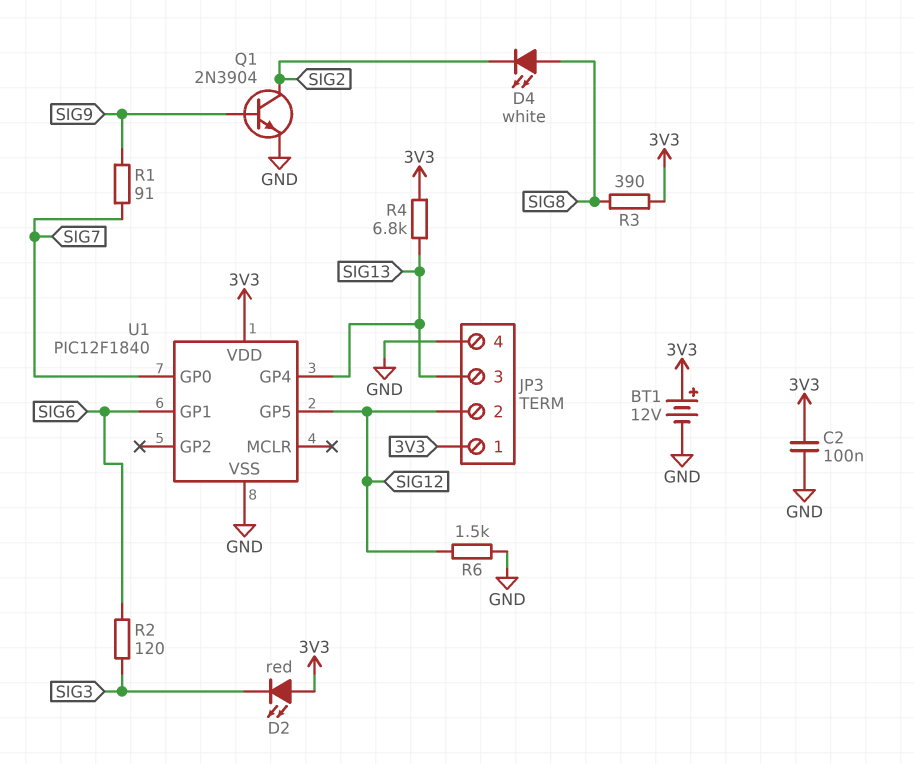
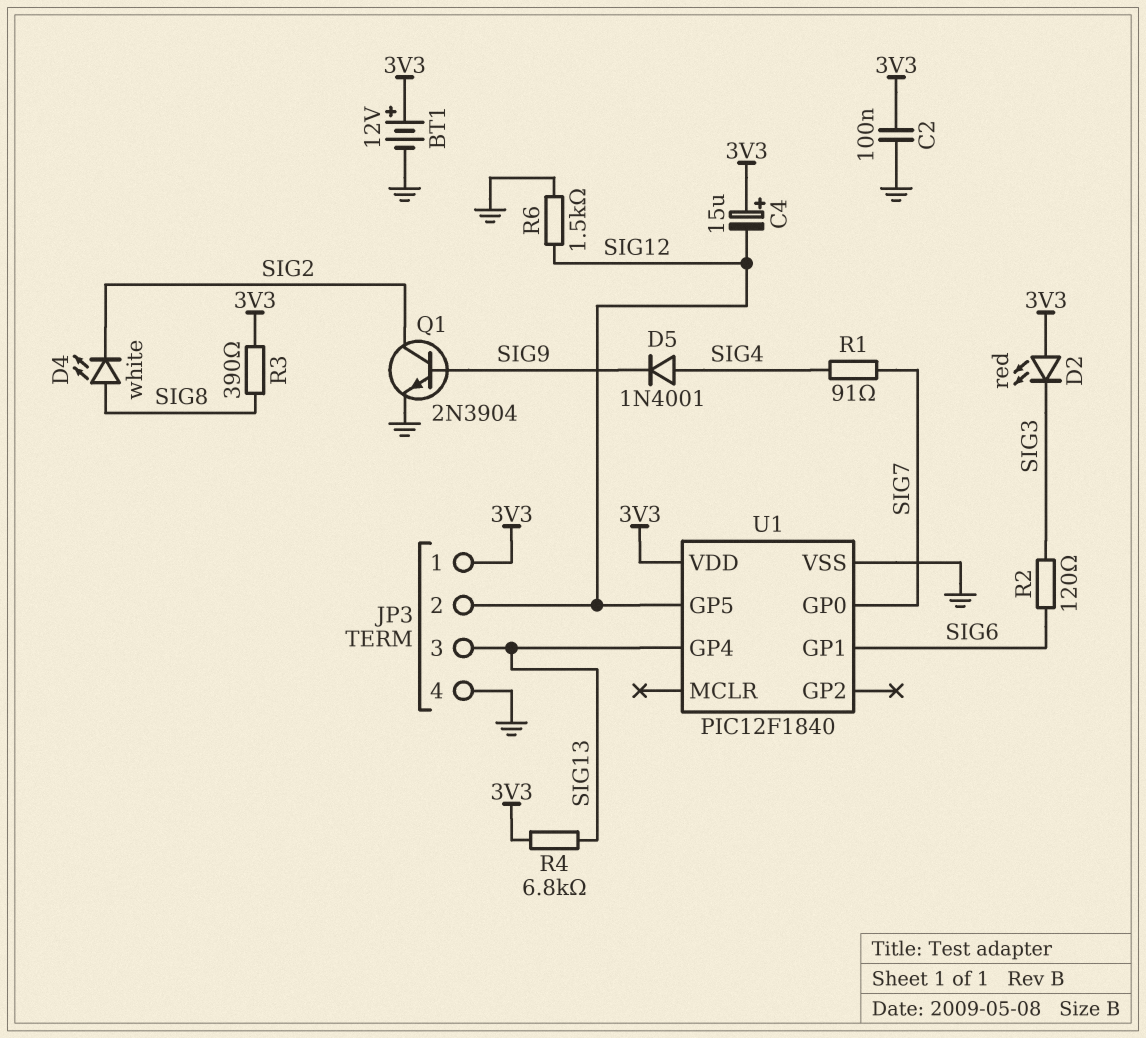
C4: none -> 15uF (plus 3V3, minus SIG12)
D5: none -> diode 1N4001 (A SIG4, K SIG9)
R1: 91 (SIG7, SIG9) -> 91 (SIG4, SIG7)

